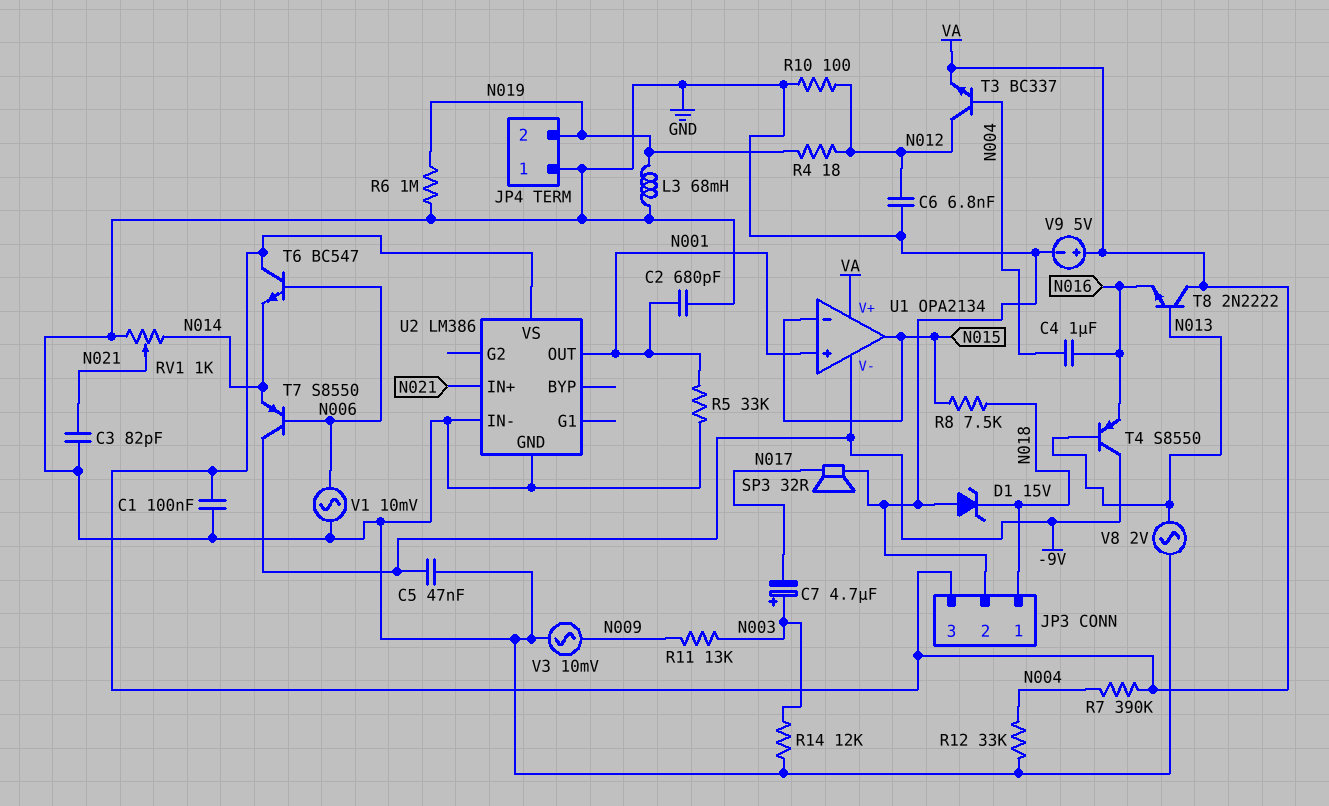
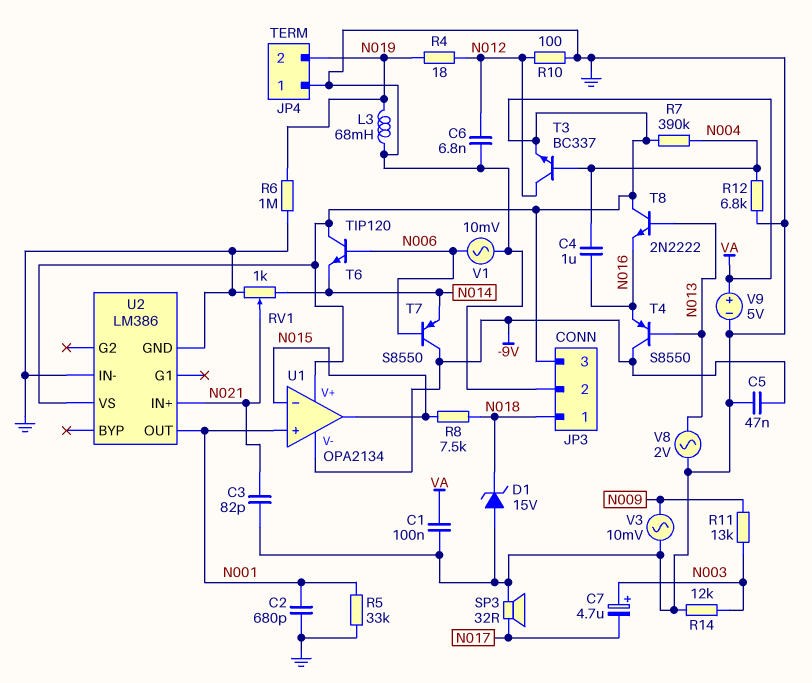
R12: 33k (GND, N004) -> 6.8k (GND, N004)
T6: NPN BC547 (B N006, C VA, E N014) -> NPN TIP120 (B N006, C VA, E N014)

